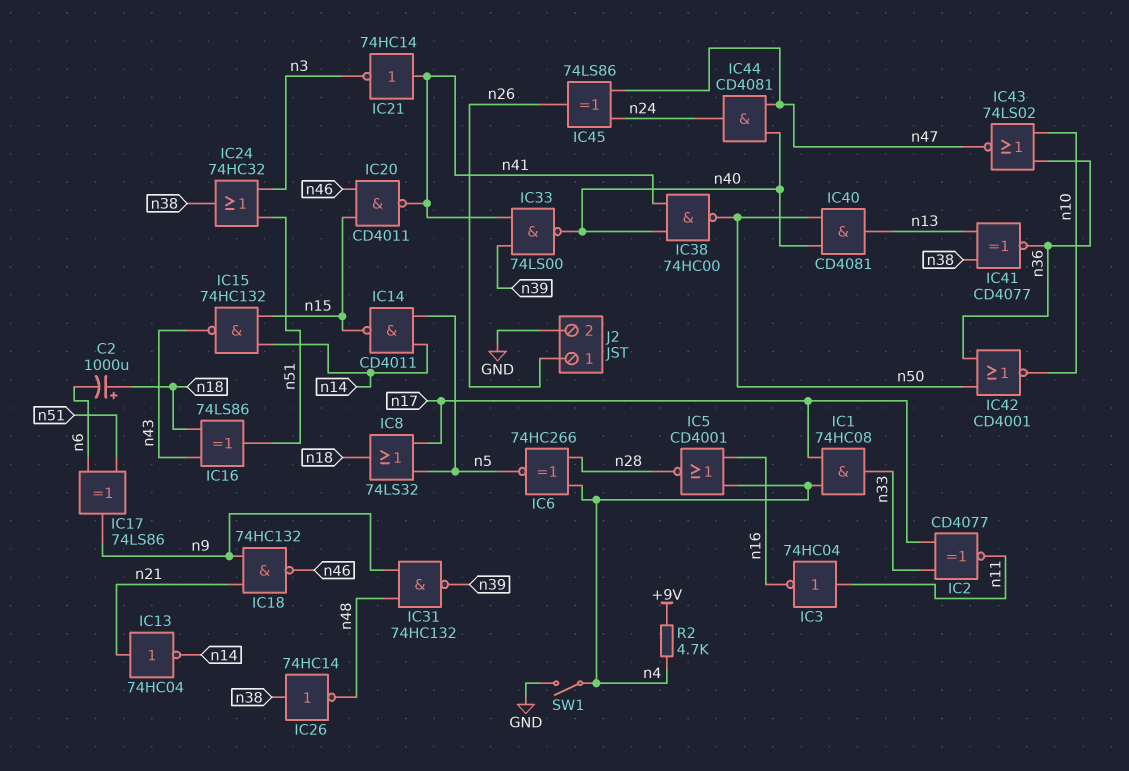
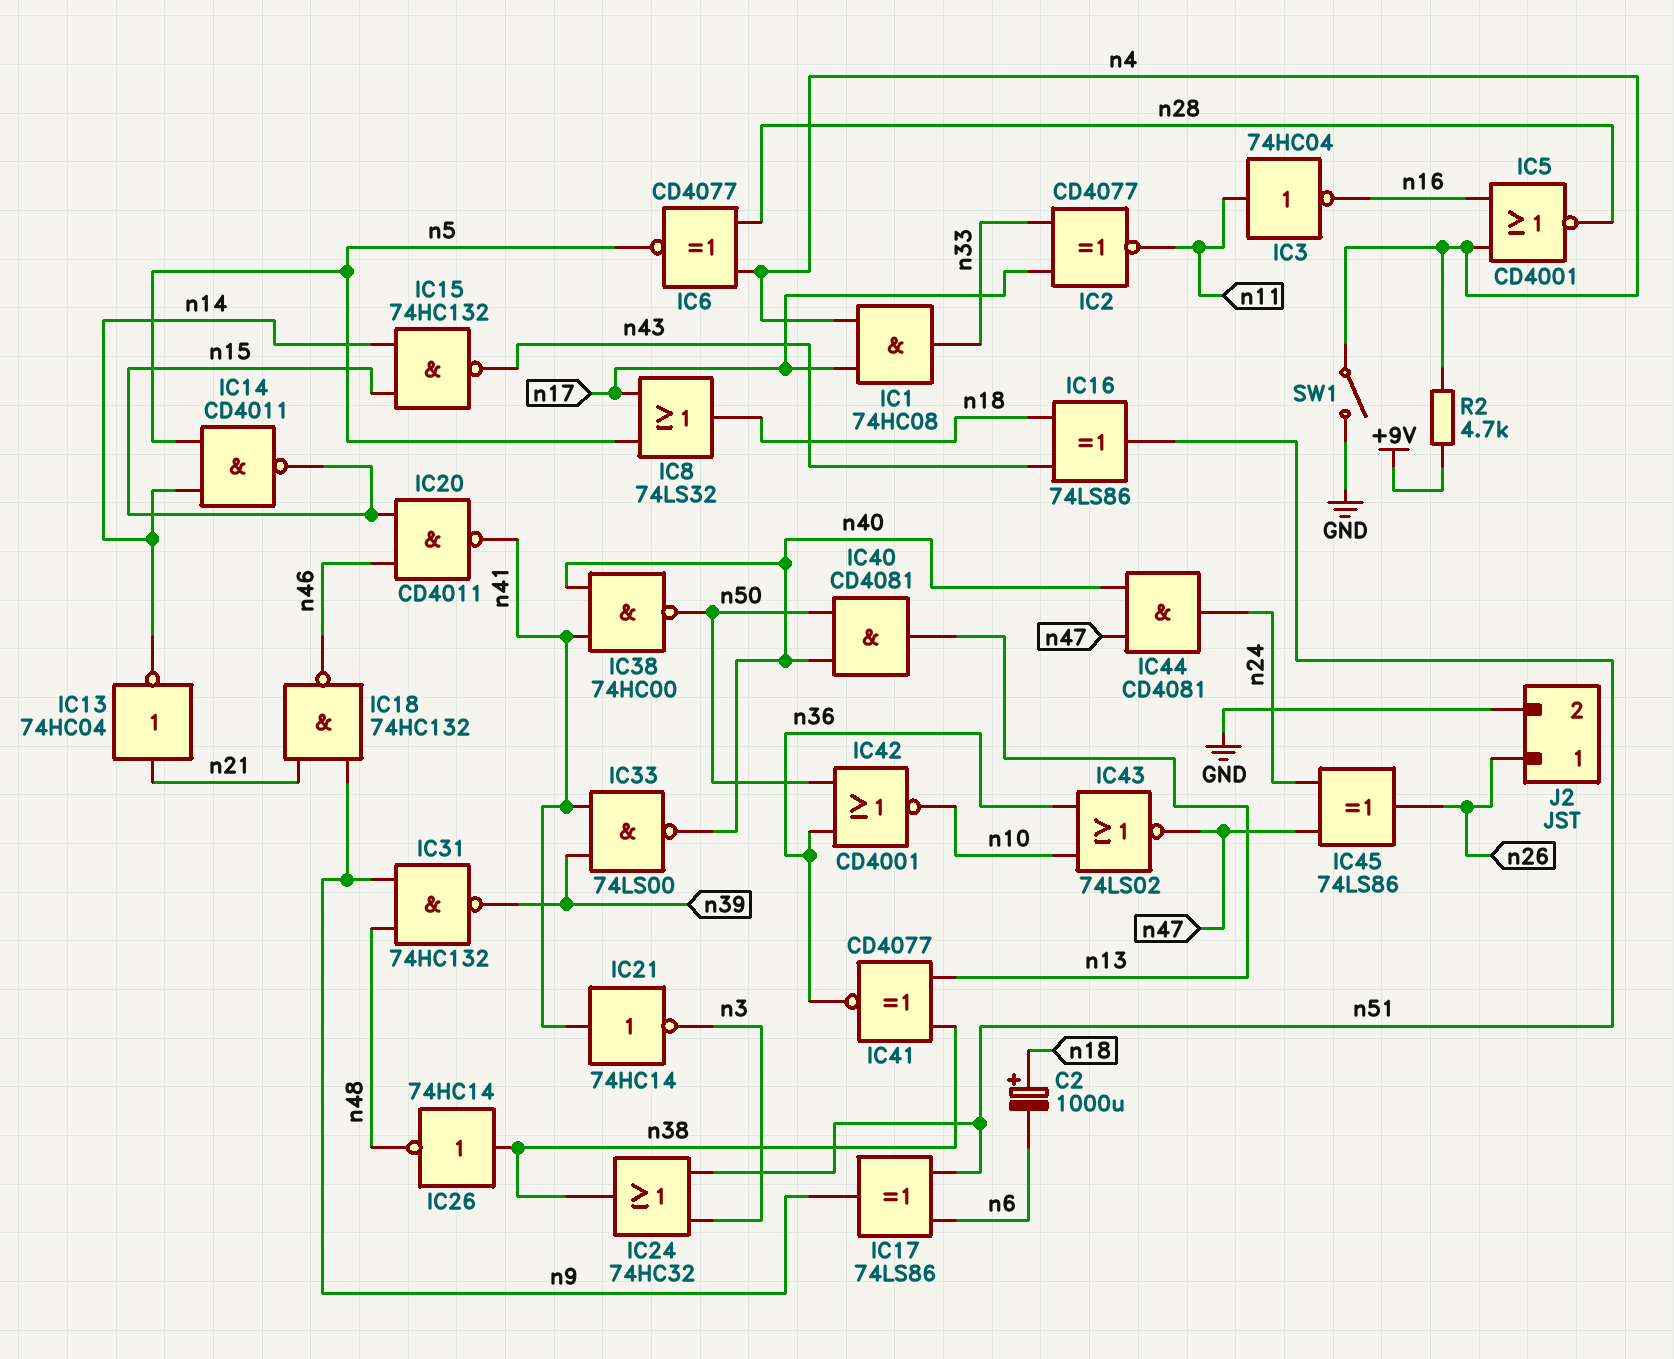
IC6: XNOR 74HC266 (in n4, in n28, out n5) -> XNOR CD4077 (in n4, in n28, out n5)

